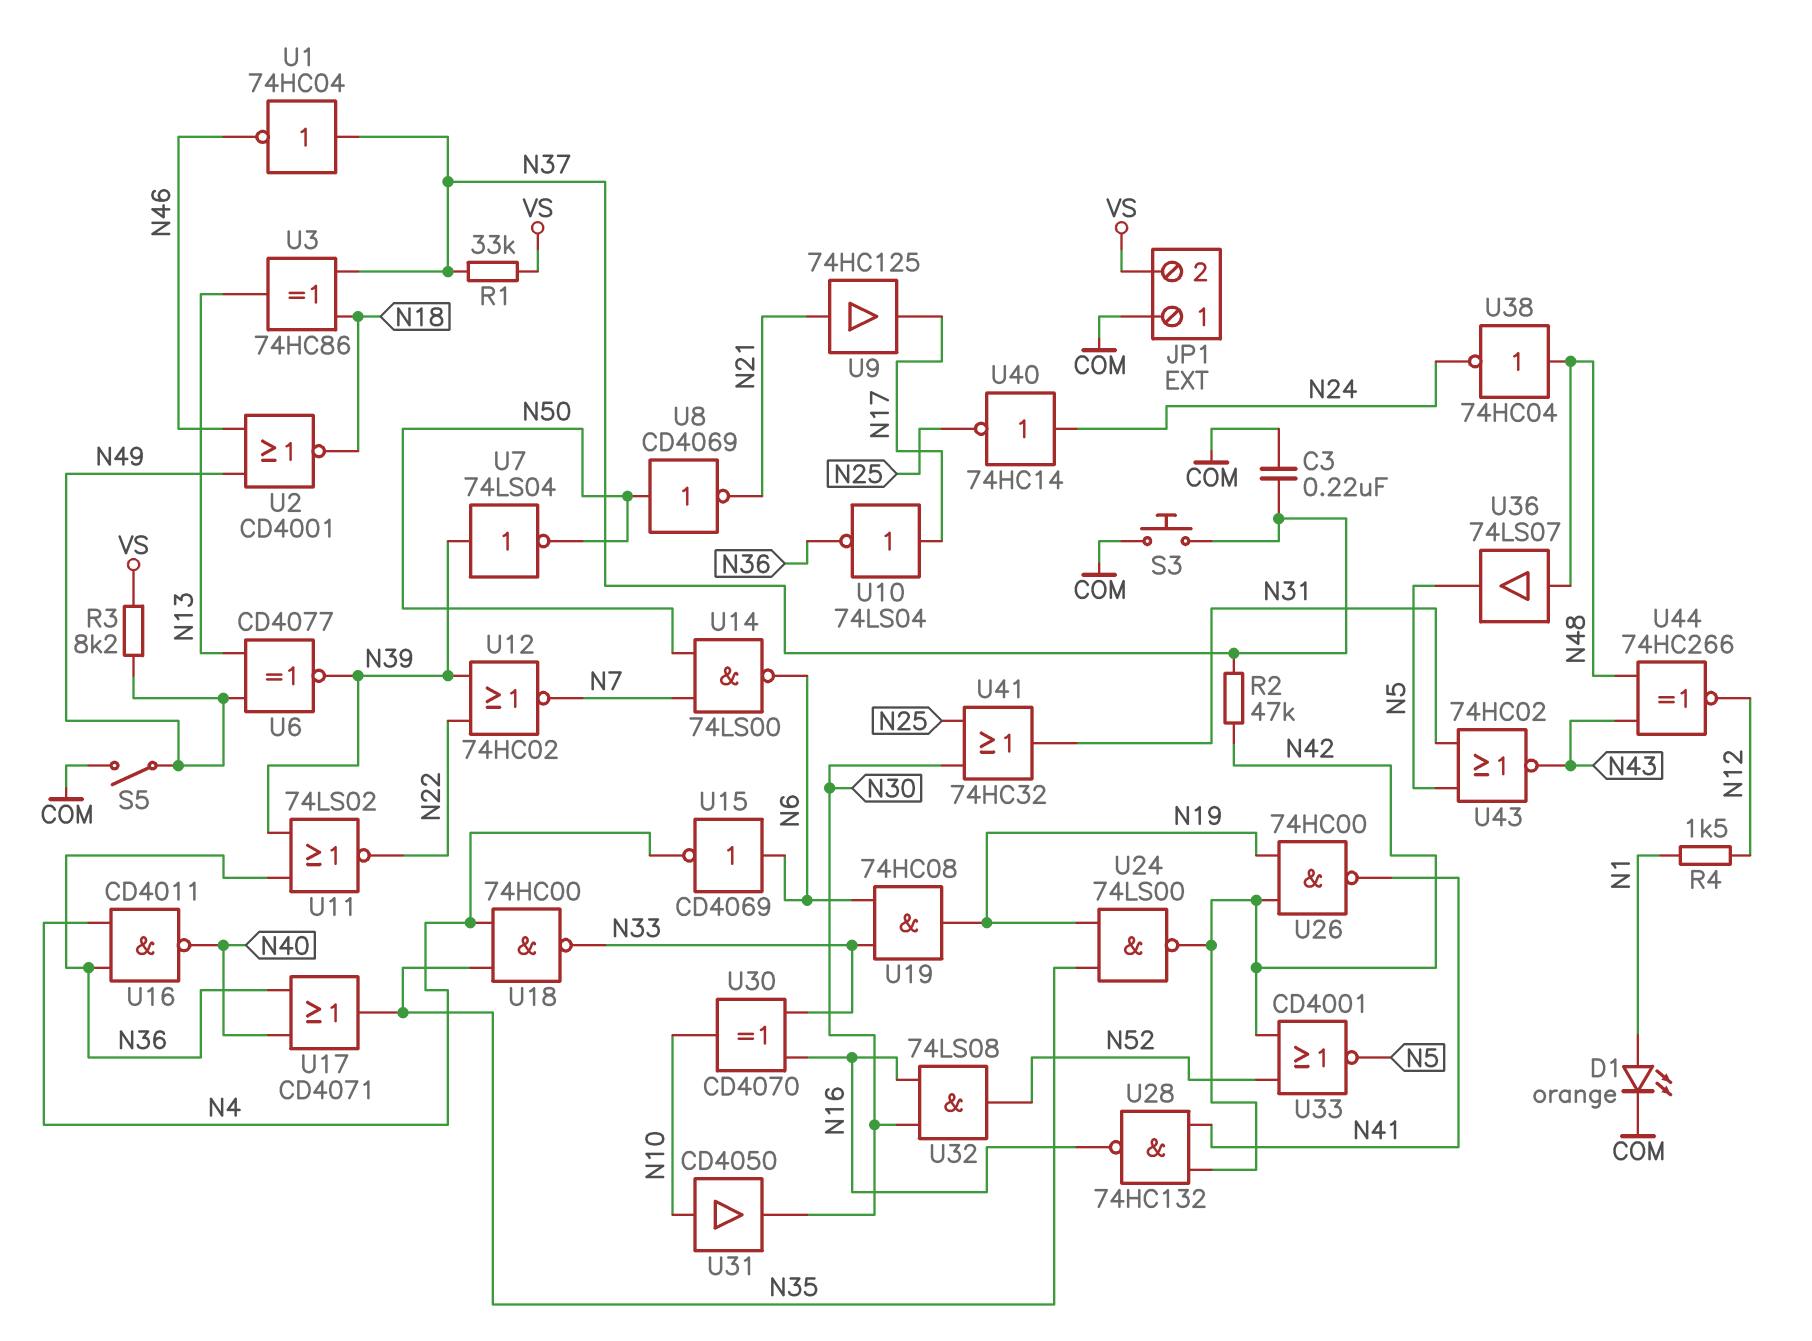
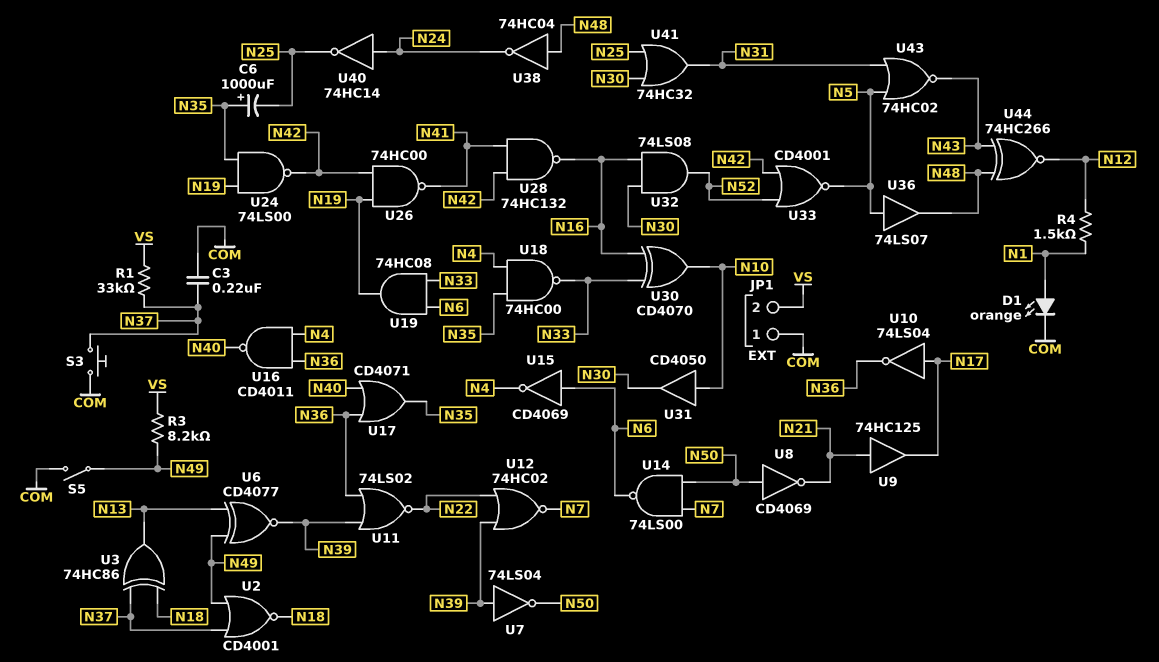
C6: none -> 1000uF (plus N35, minus N25)
R2: 47k (N37, N42) -> none
U1: NOT 74HC04 (in N37, out N46) -> none
U2: NOR CD4001 (in N46, in N49, out N18) -> NOR CD4001 (in N37, in N49, out N18)
U36: buffer 74LS07 (in N48, out N5) -> buffer 74LS07 (in N5, out N48)

